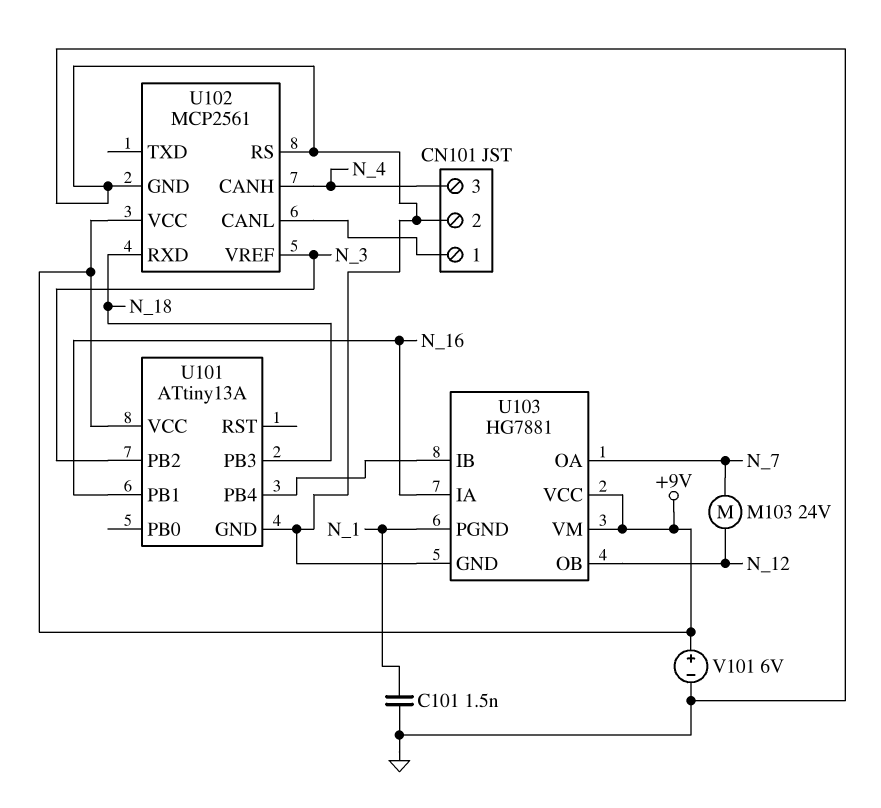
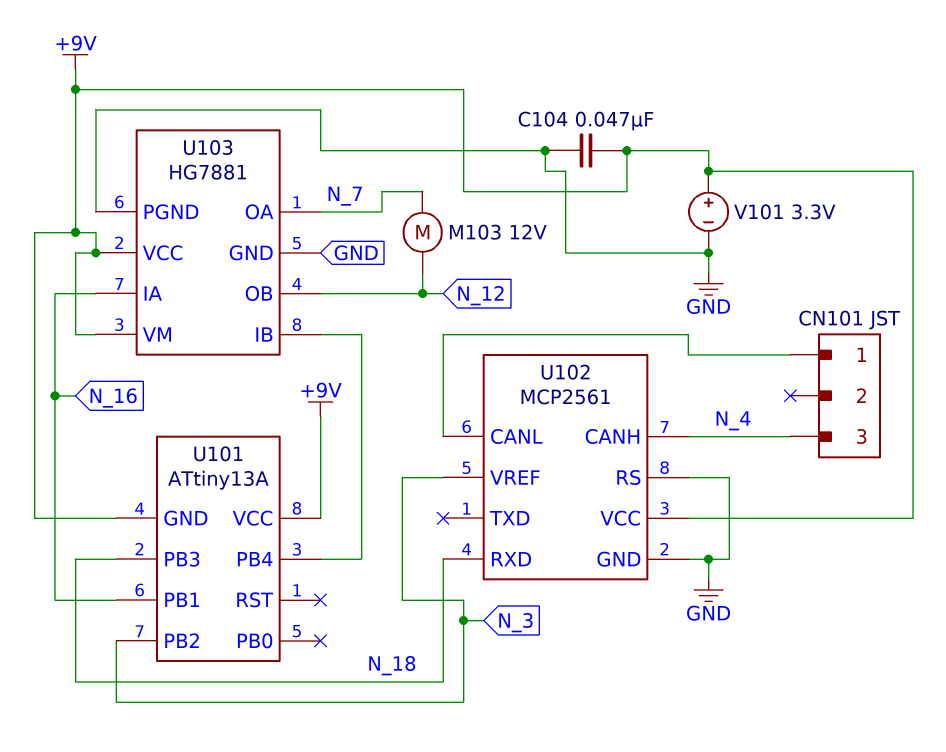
C101: 1.5nF (GND, N_1) -> none
C104: none -> 47nF (+9V, GND)
CN101 pin 2: GND -> none
M103: motor 24V (N_7, N_12) -> motor 12V (N_7, N_12)
U101 pin GND: GND -> +9V
U103 pin PGND: N_1 -> GND
V101: 6V (plus +9V, minus GND) -> 3.3V (plus +9V, minus GND)

